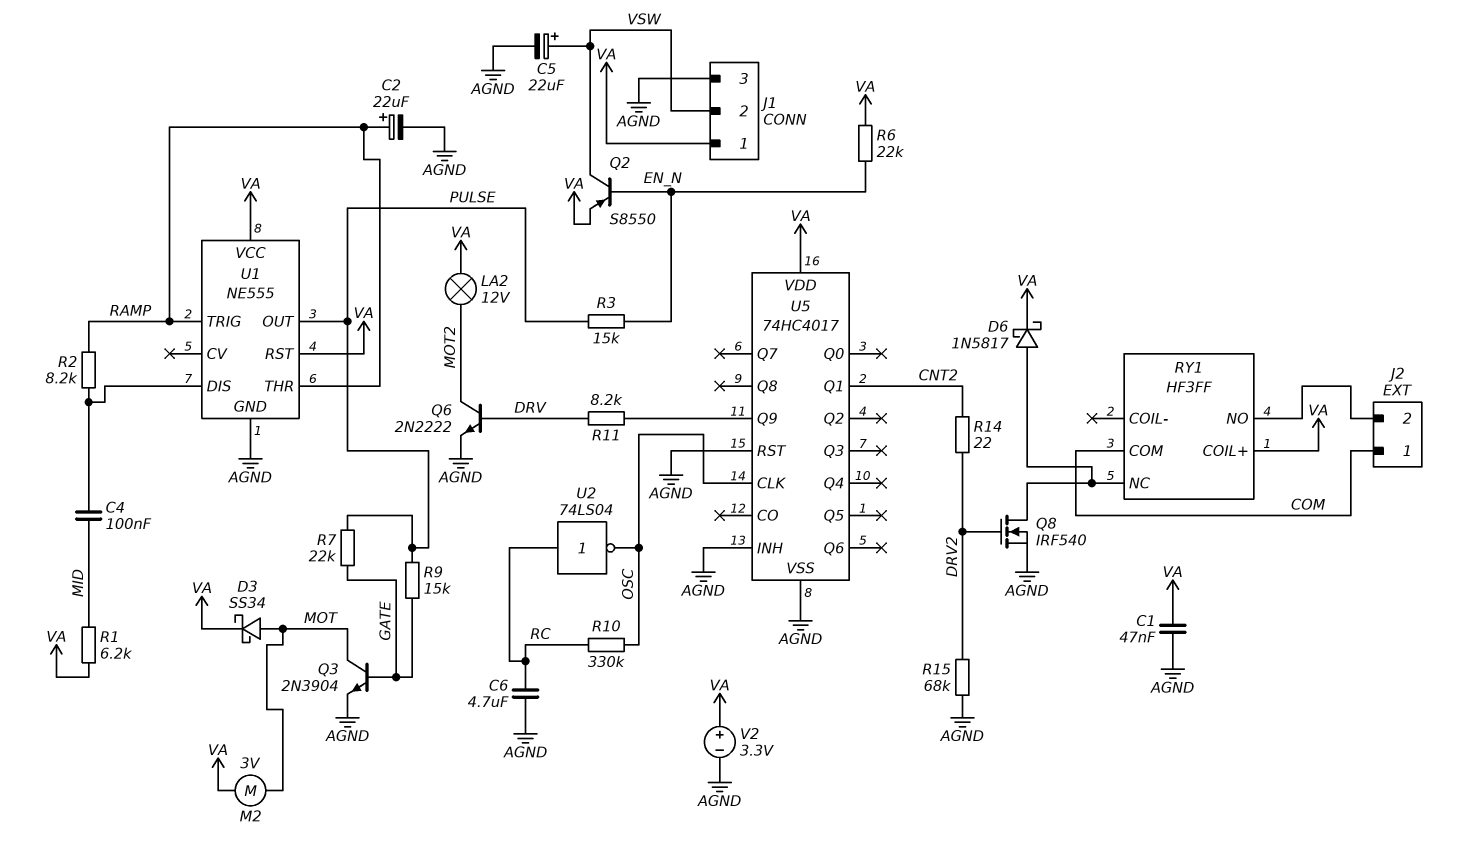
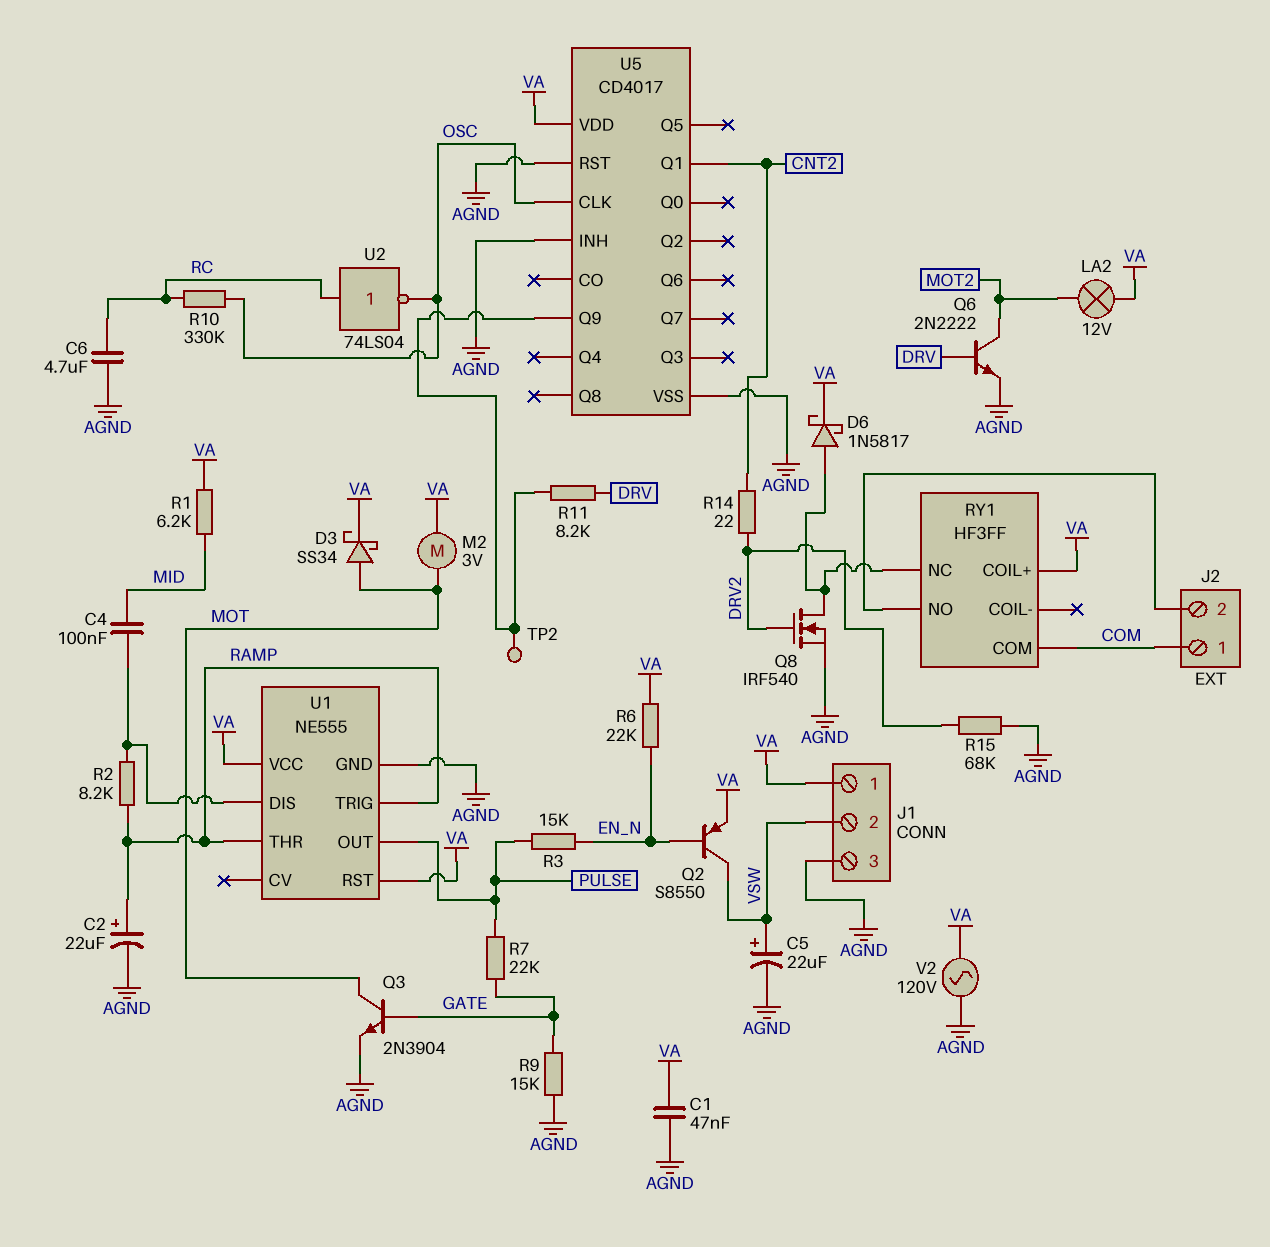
R9: 15k (GATE, PULSE) -> 15k (AGND, GATE)
TP2: none -> test point (U5/Q9)
U5: 74HC4017 -> CD4017
V2: 3.3V (plus VA, minus AGND) -> AC 120V (AGND, VA)

